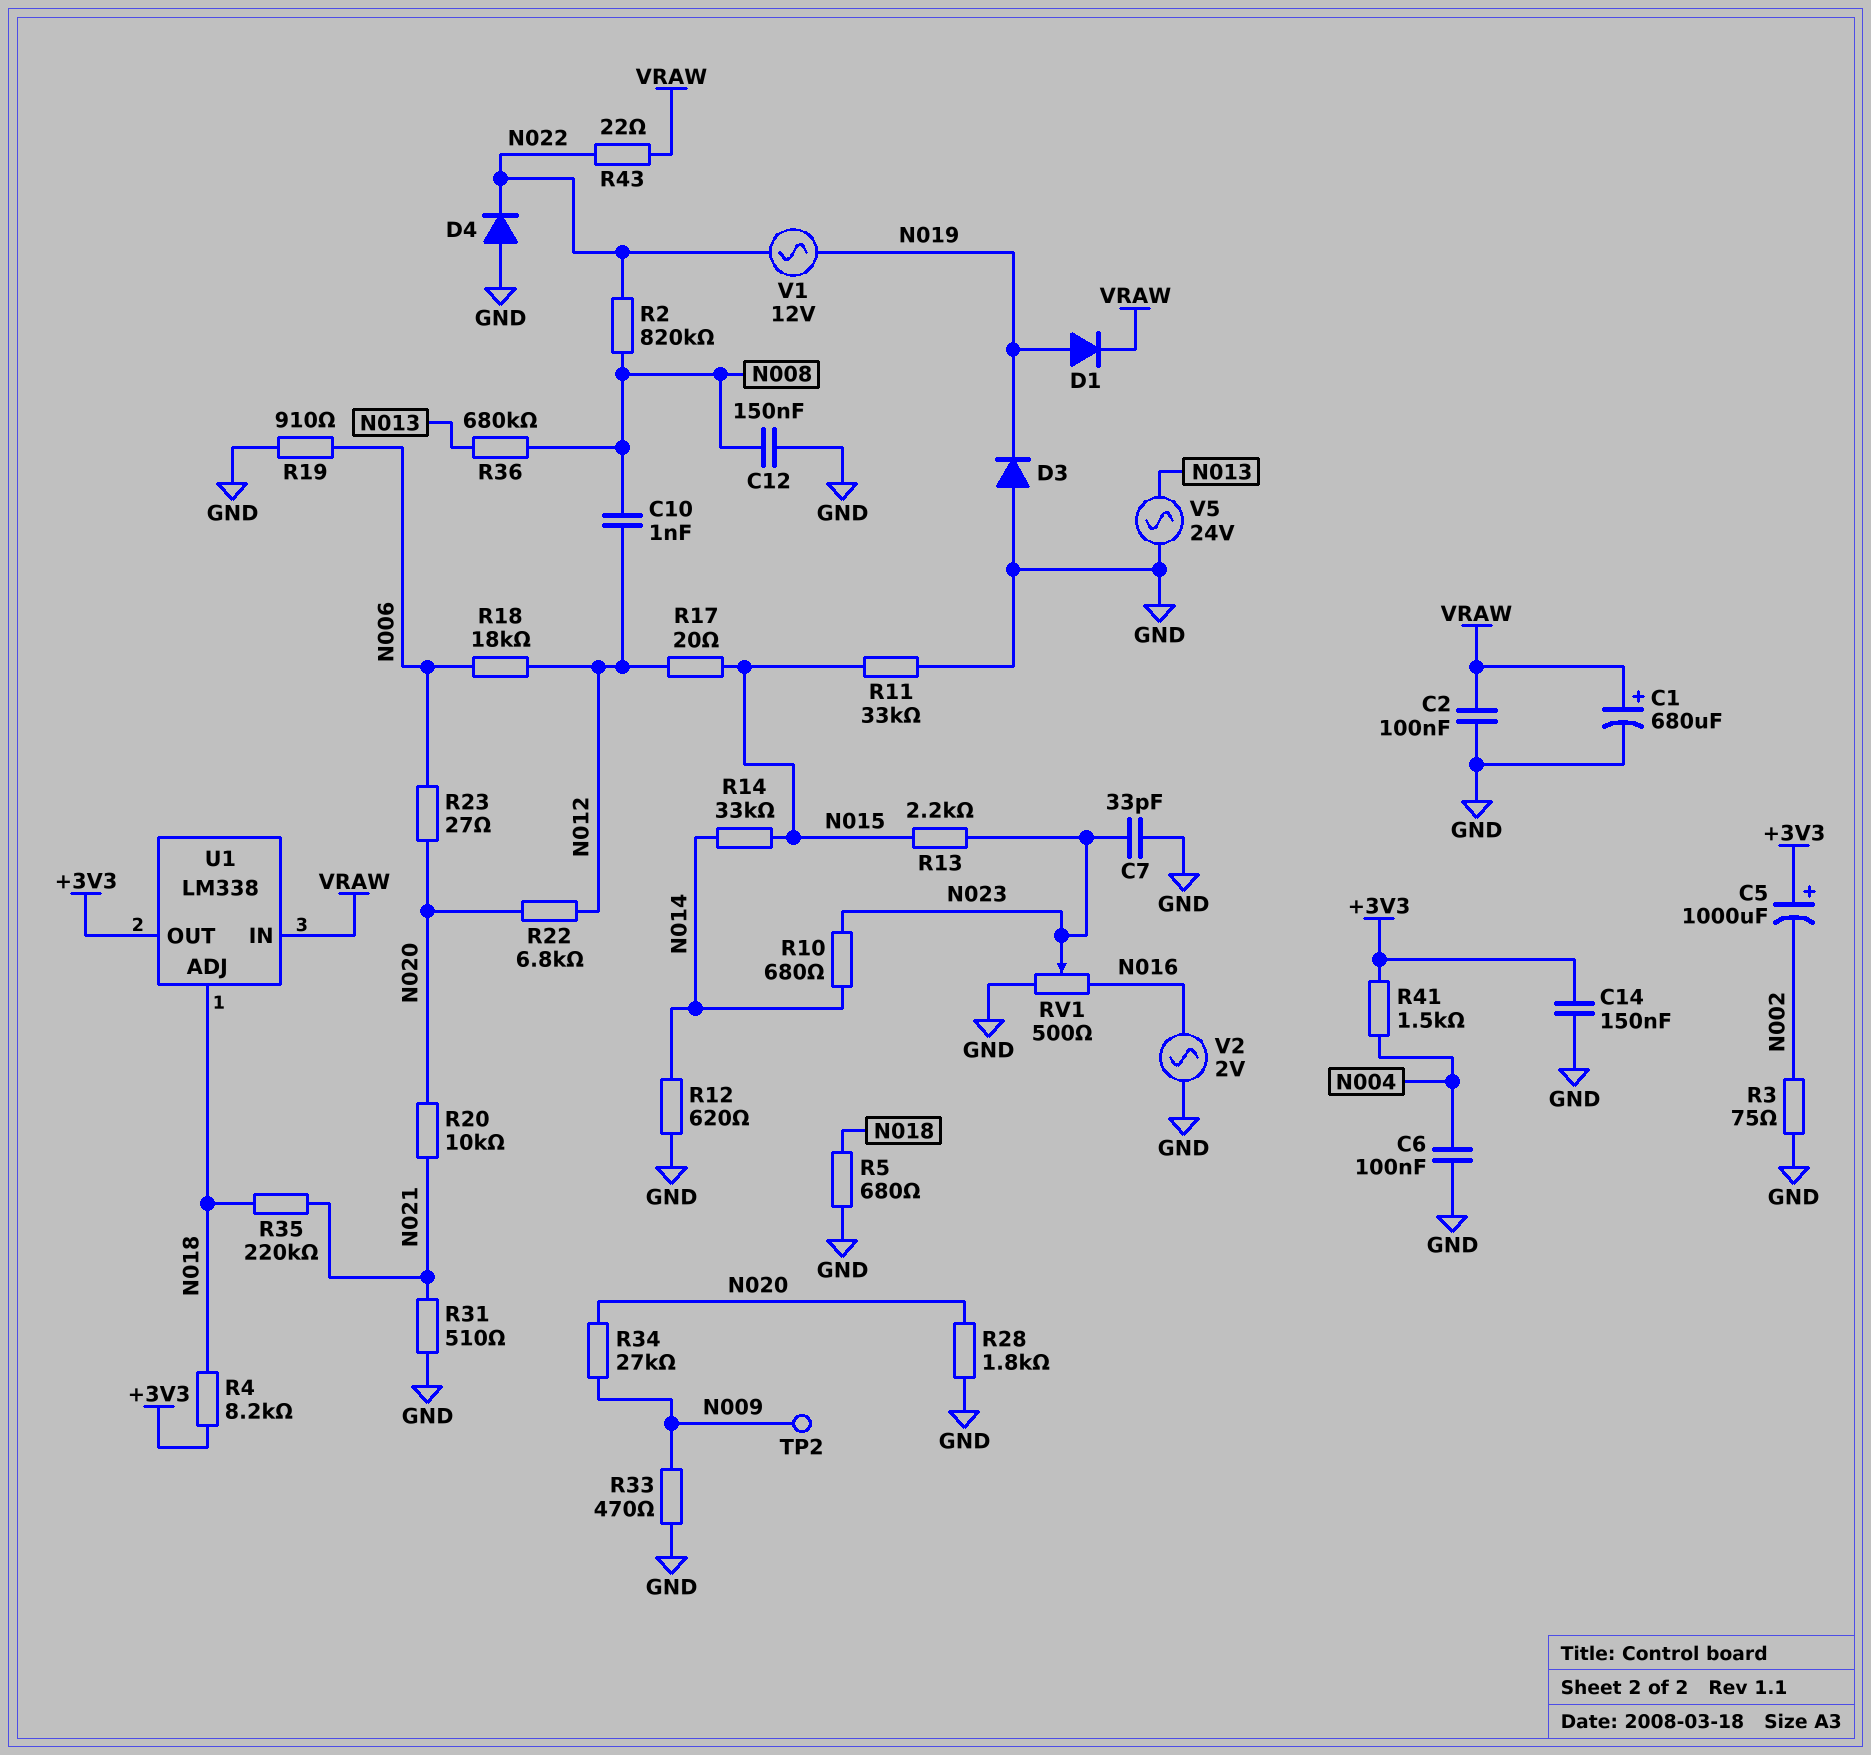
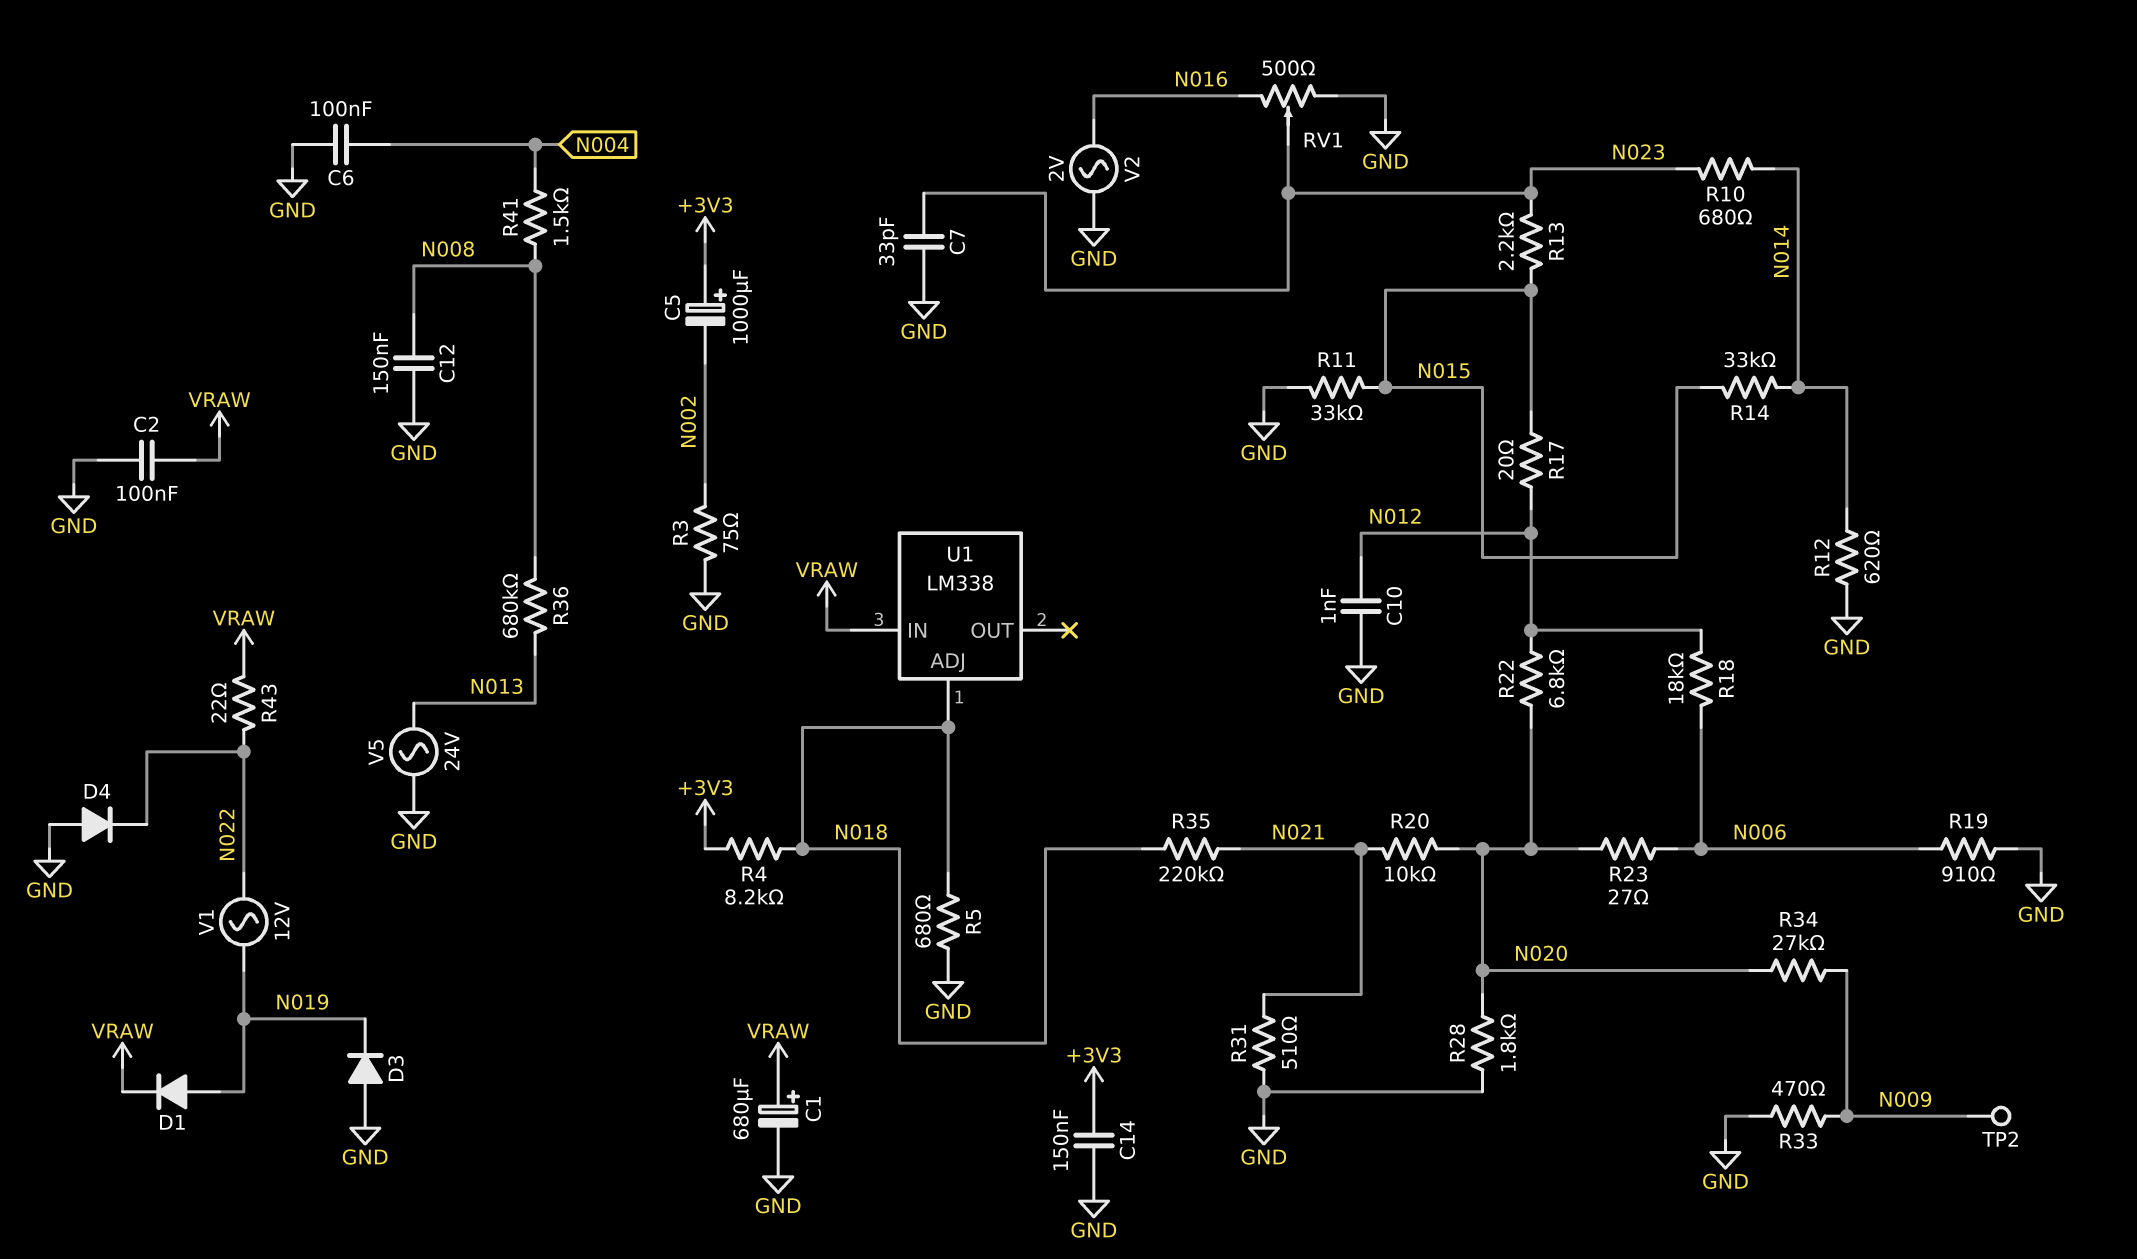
C10: 1nF (N008, N012) -> 1nF (GND, N012)
R2: 820k (N008, N022) -> none
R41: 1.5k (+3V3, N004) -> 1.5k (N004, N008)
U1 pin OUT: +3V3 -> none

